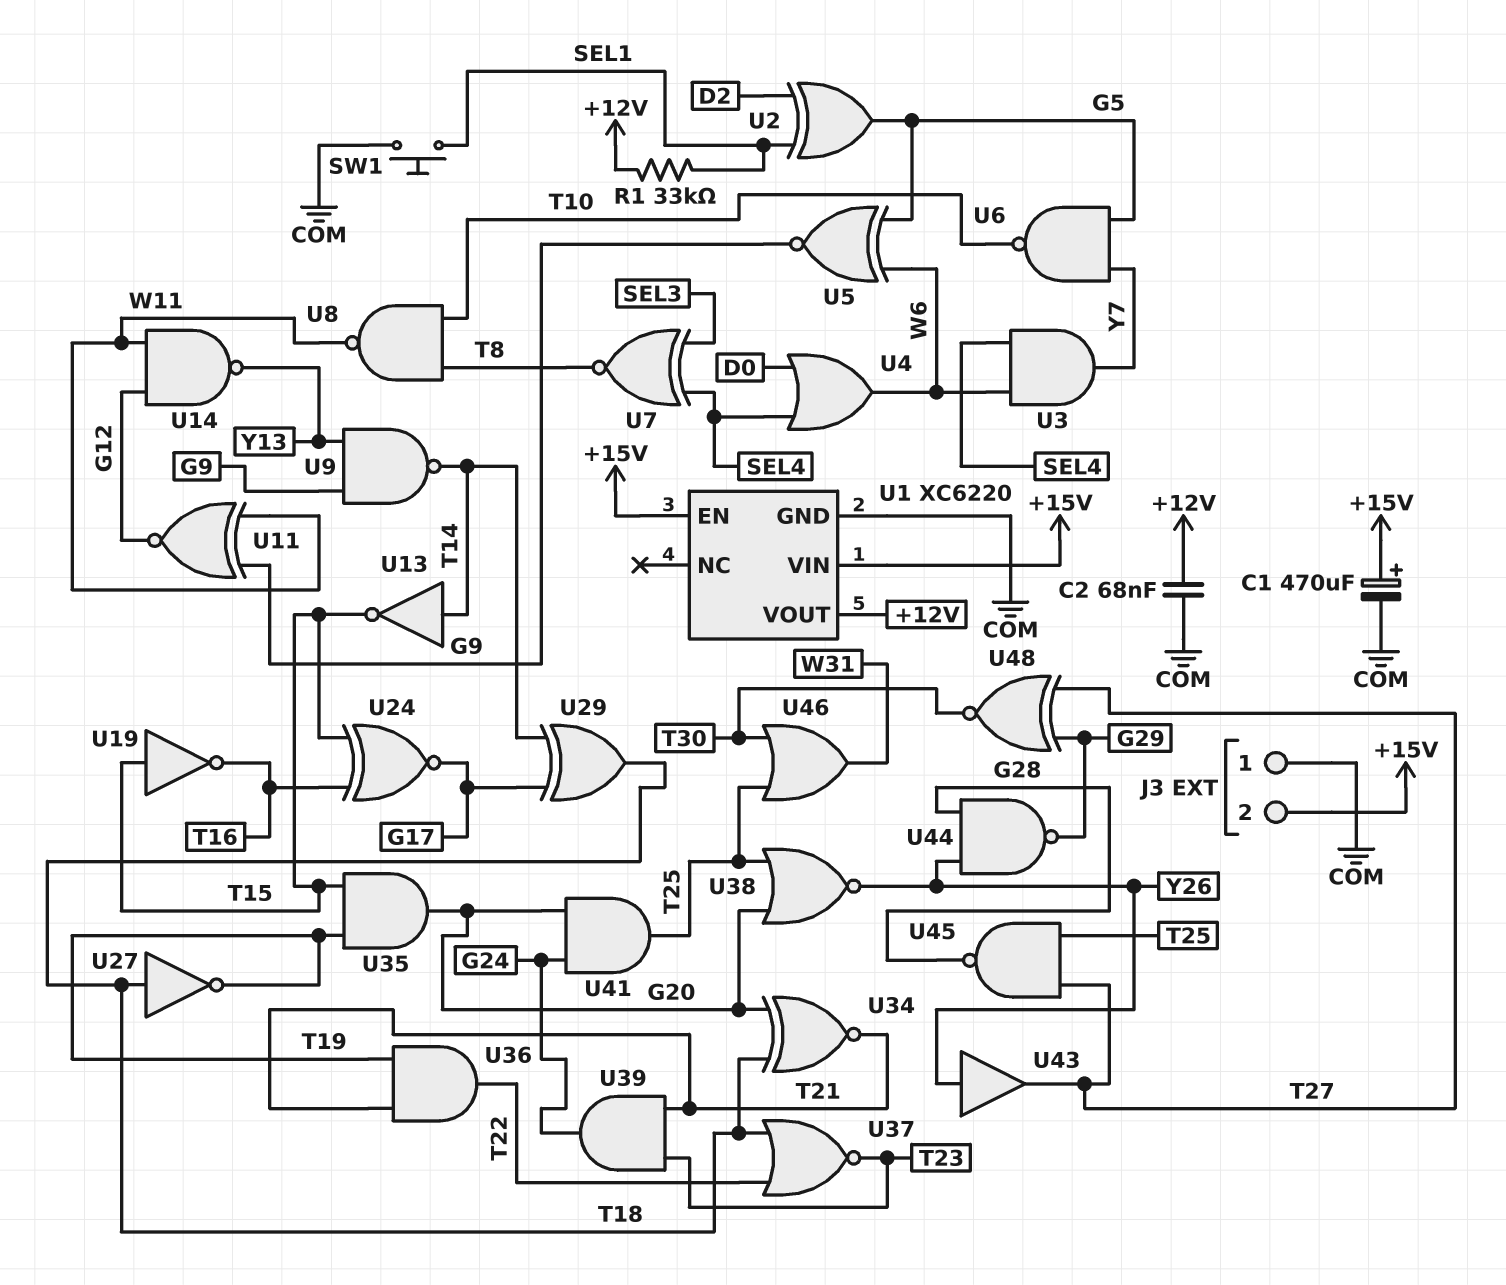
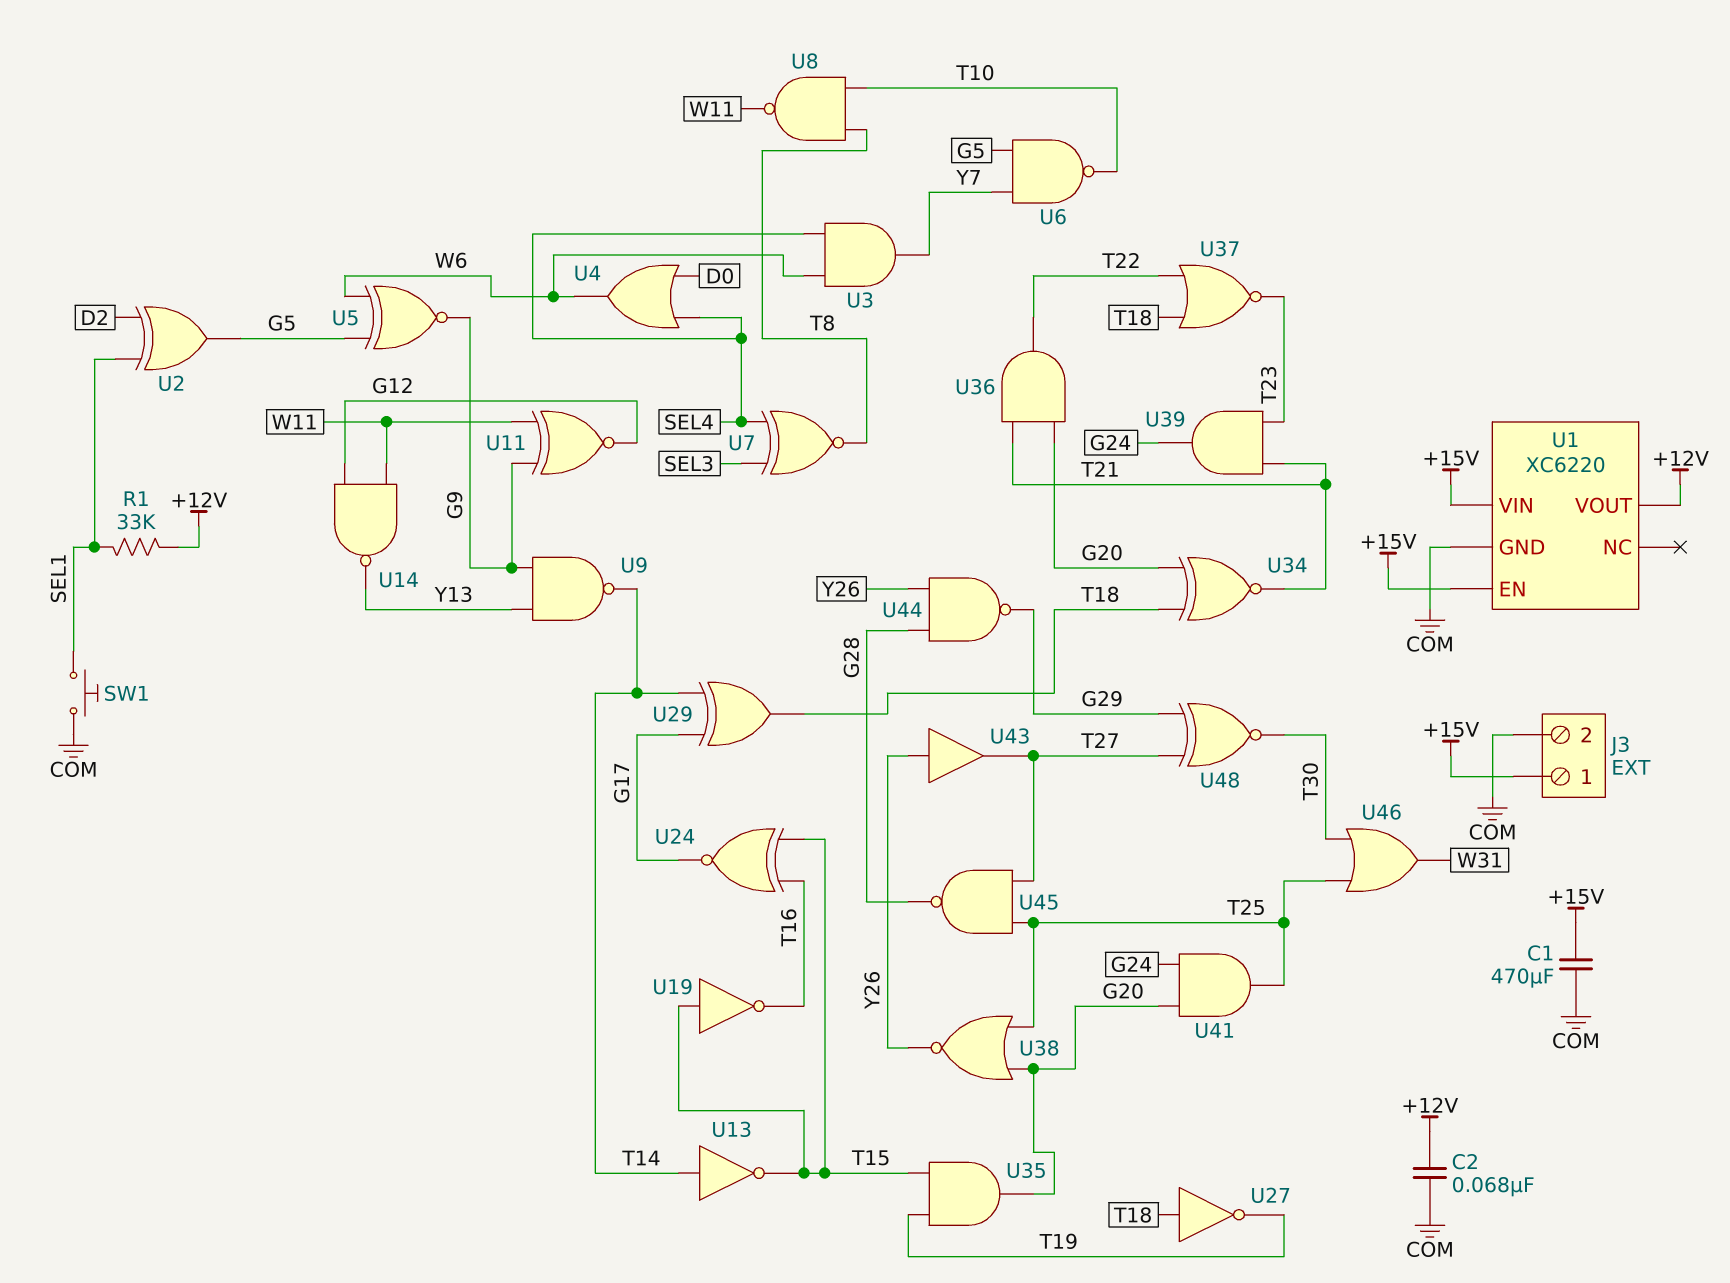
C1: 470uF (plus +15V, minus COM) -> 470uF (+15V, COM)
J3 pin 1: COM -> +15V
J3 pin 2: +15V -> COM
U36: AND (in T19, in T21, out T22) -> AND (in G20, in T21, out T22)

